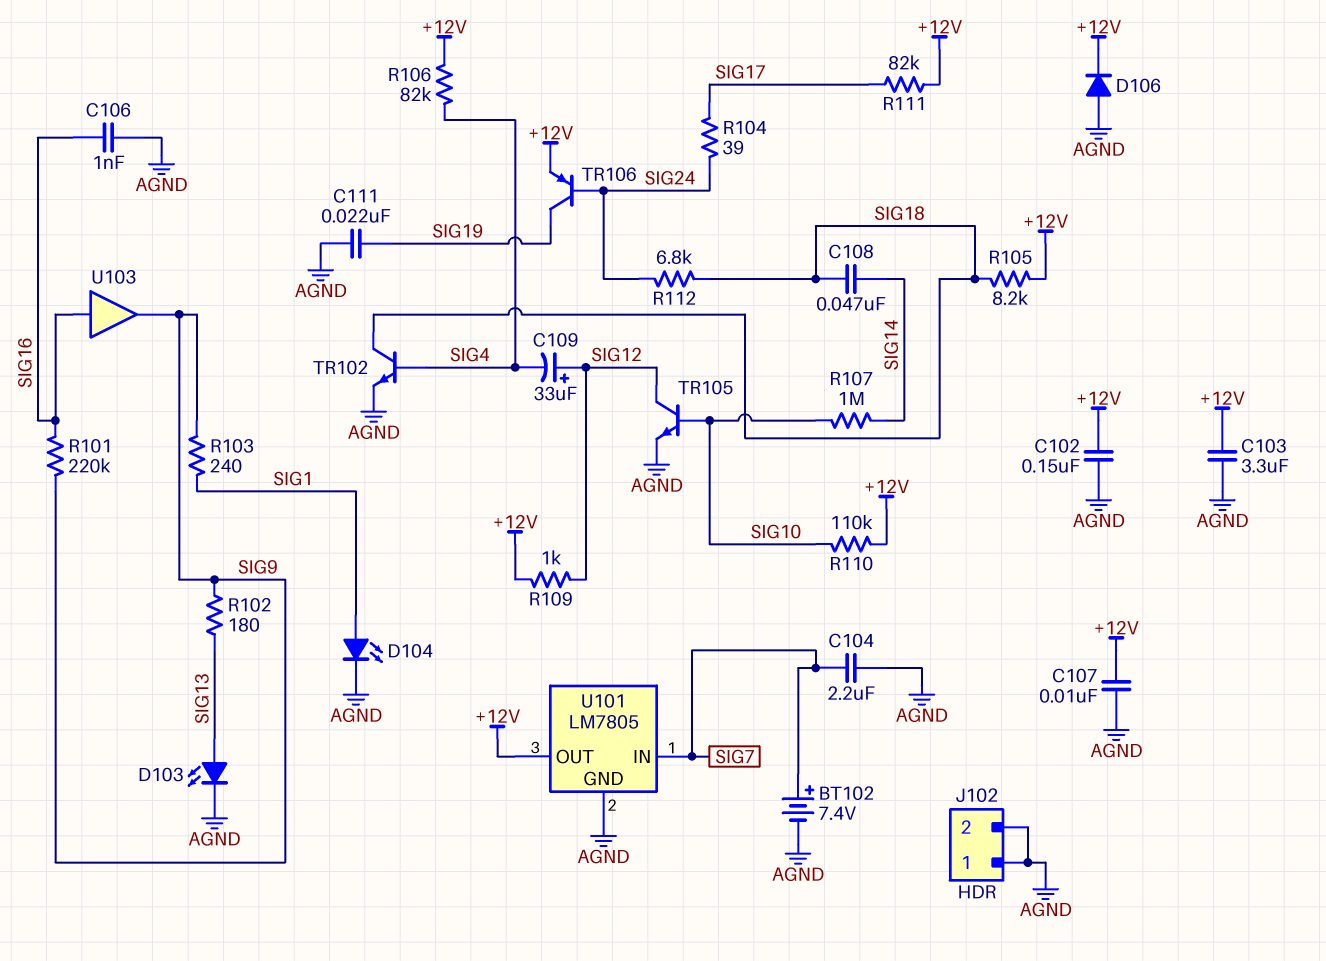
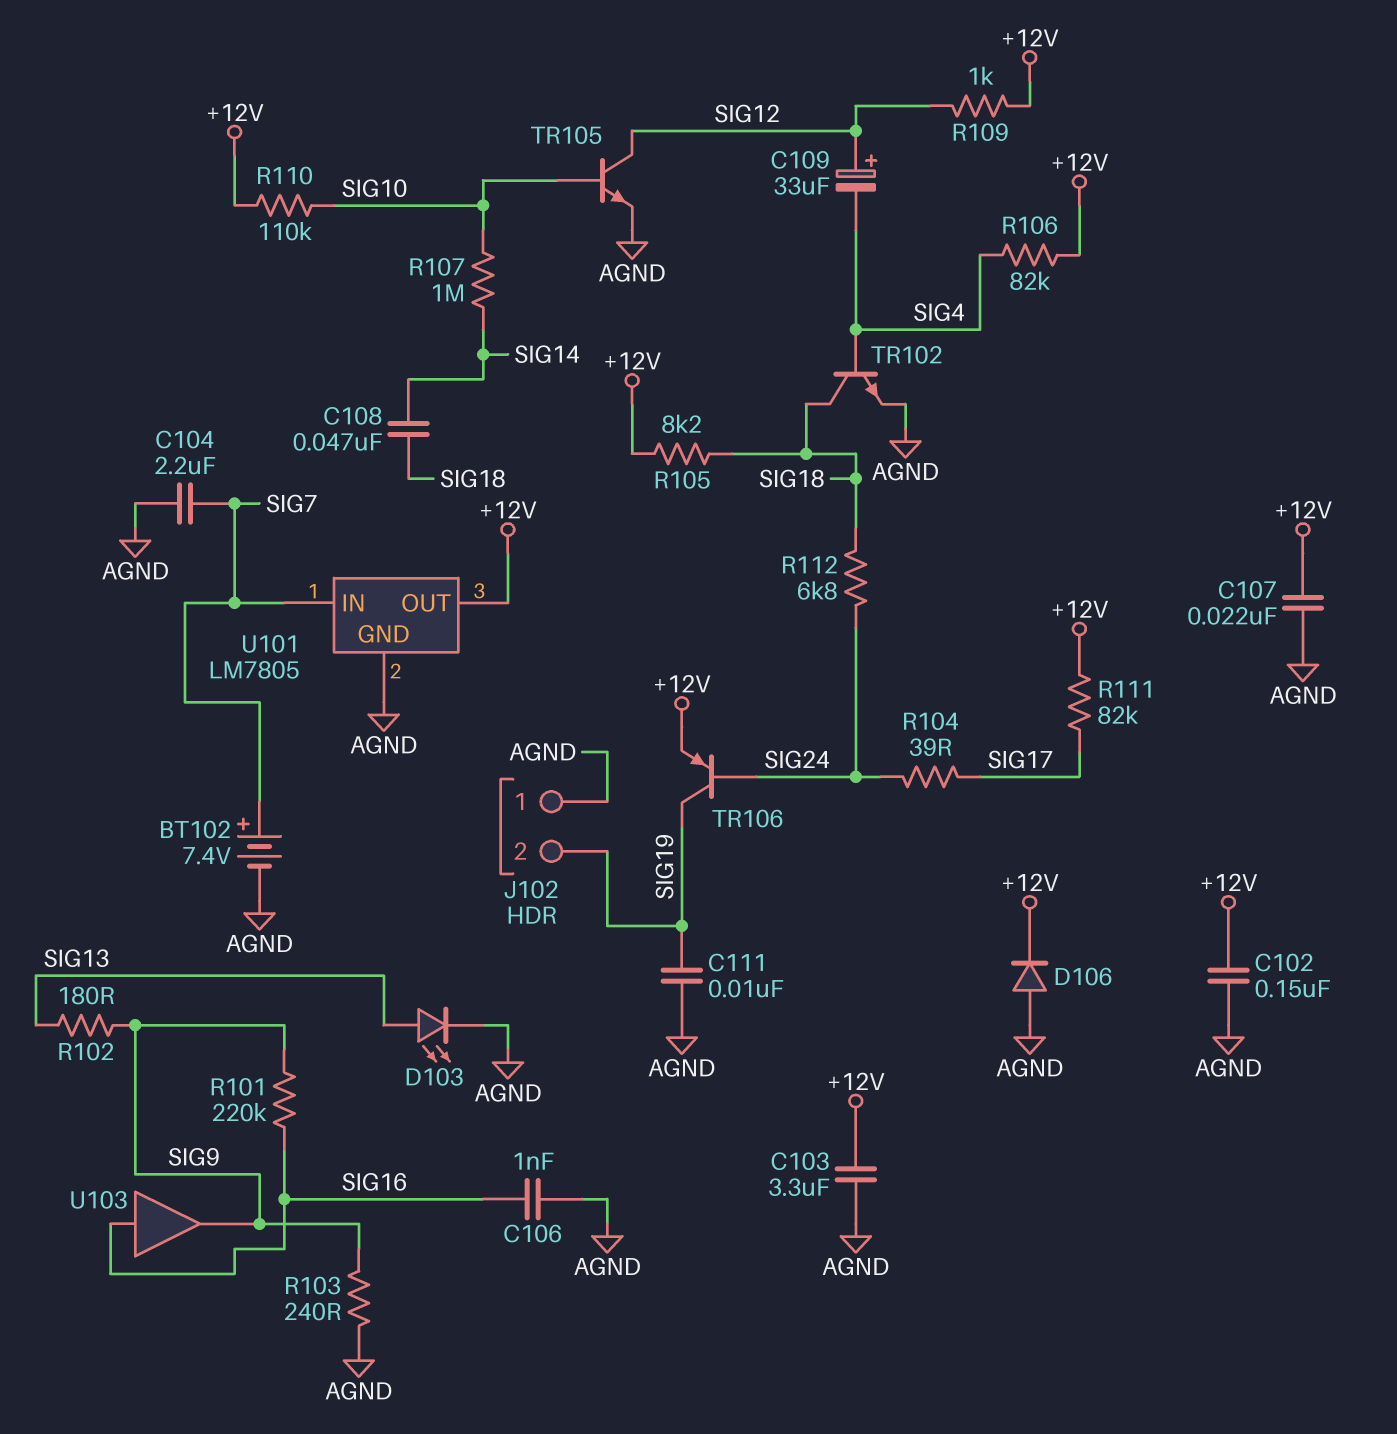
C107: 10nF (+12V, AGND) -> 22nF (+12V, AGND)
C111: 22nF (AGND, SIG19) -> 10nF (AGND, SIG19)
D104: LED (A SIG1, K AGND) -> none
J102 pin 2: AGND -> SIG19
R103: 240 (SIG1, SIG9) -> 240 (AGND, SIG9)

